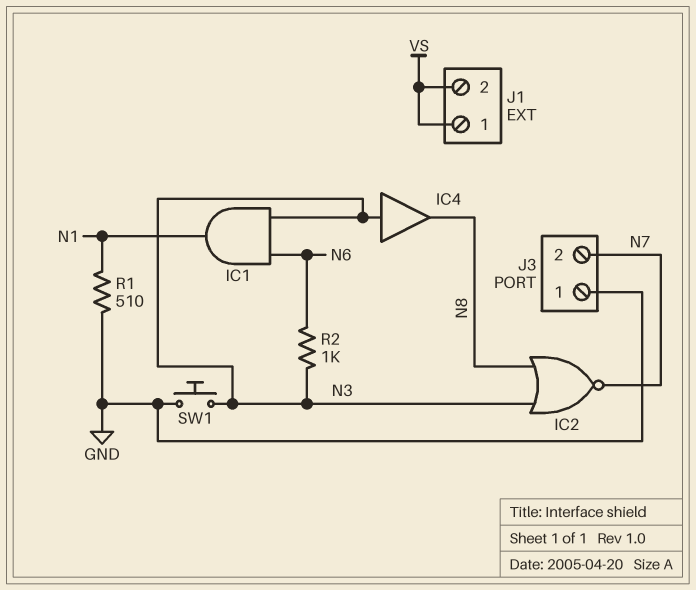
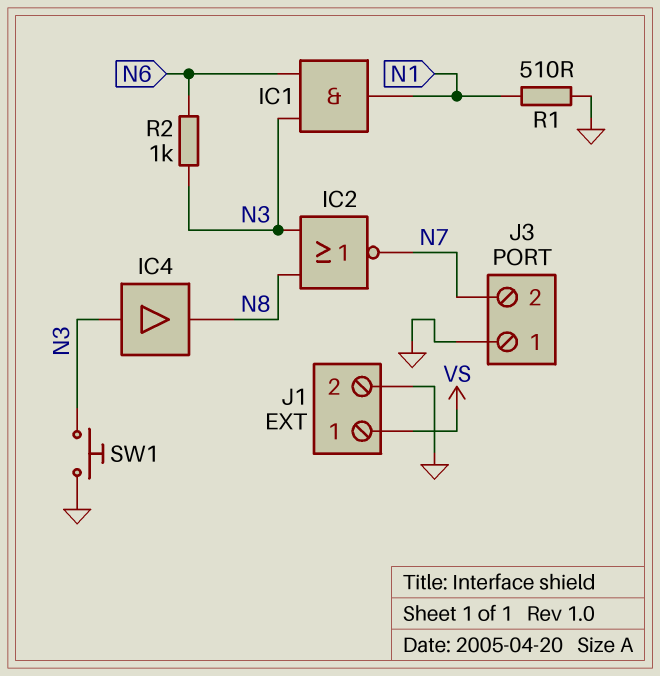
J1 pin 2: VS -> GND

